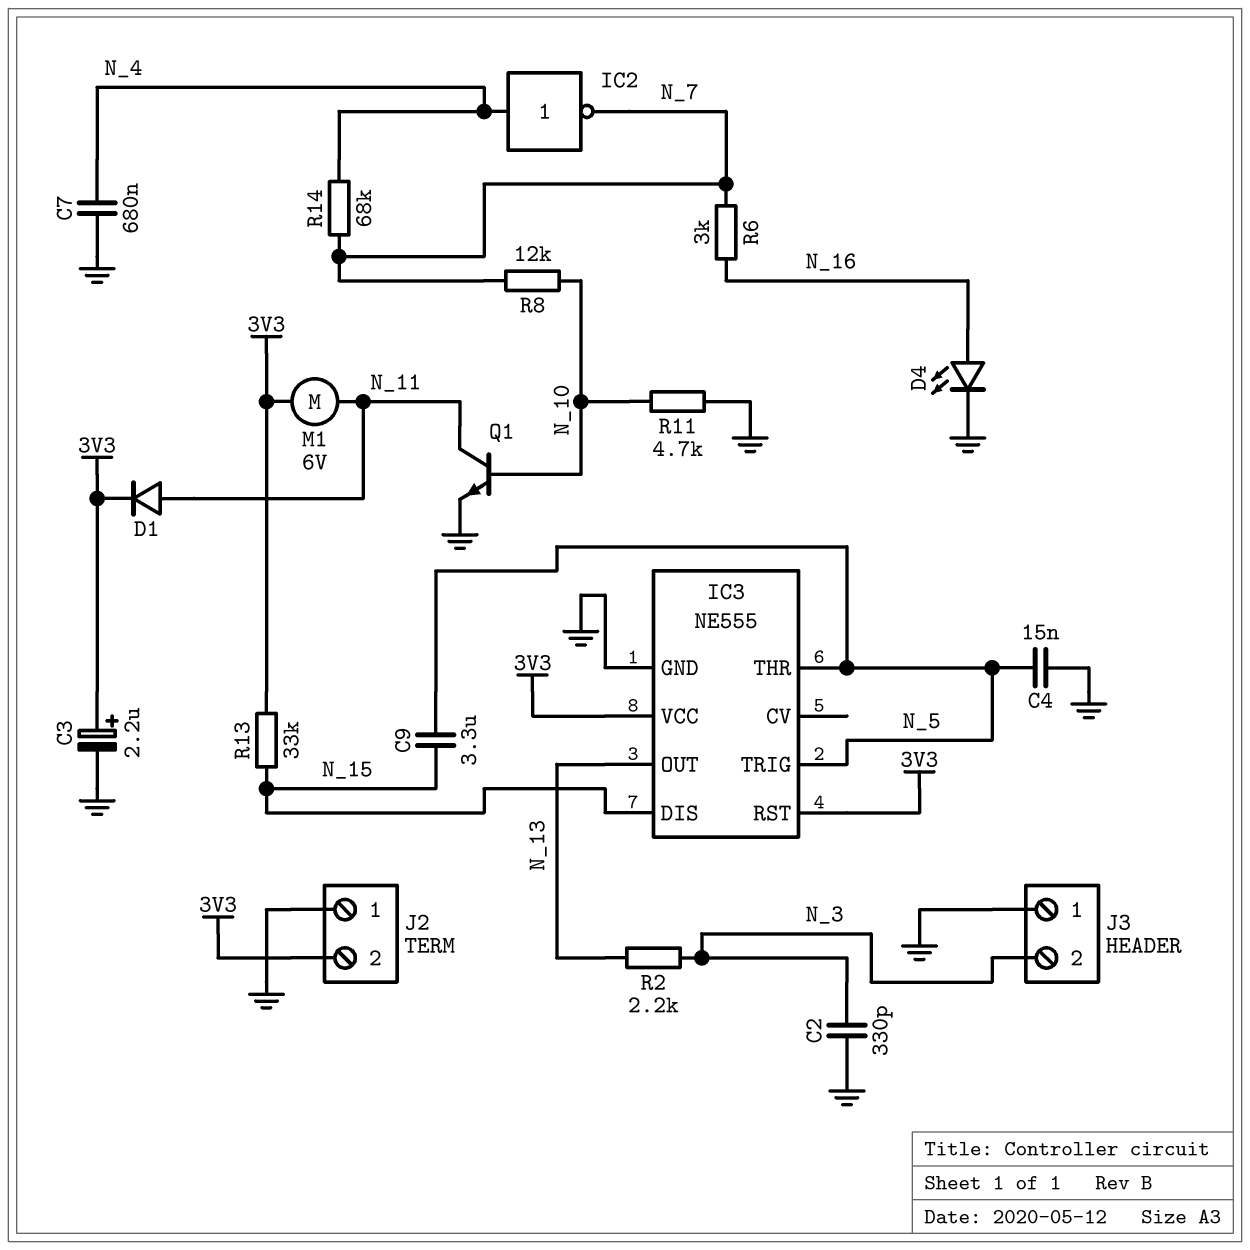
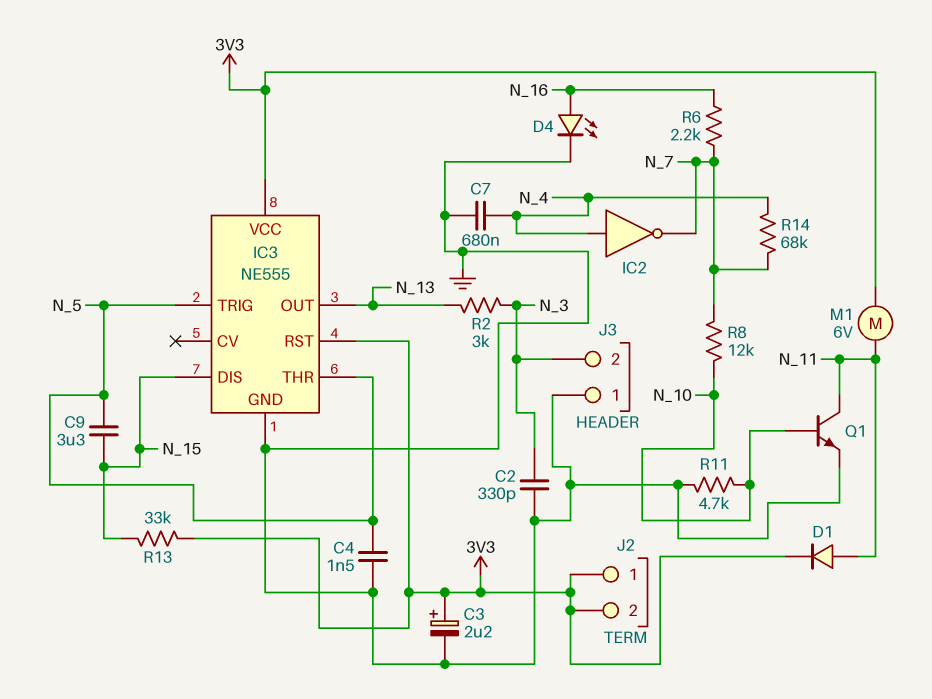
C4: 15nF (GND, N_5) -> 1.5nF (GND, N_5)
J2 pin 1: GND -> 3V3
R2: 2.2k (N_3, N_13) -> 3k (N_3, N_13)
R6: 3k (N_7, N_16) -> 2.2k (N_7, N_16)

